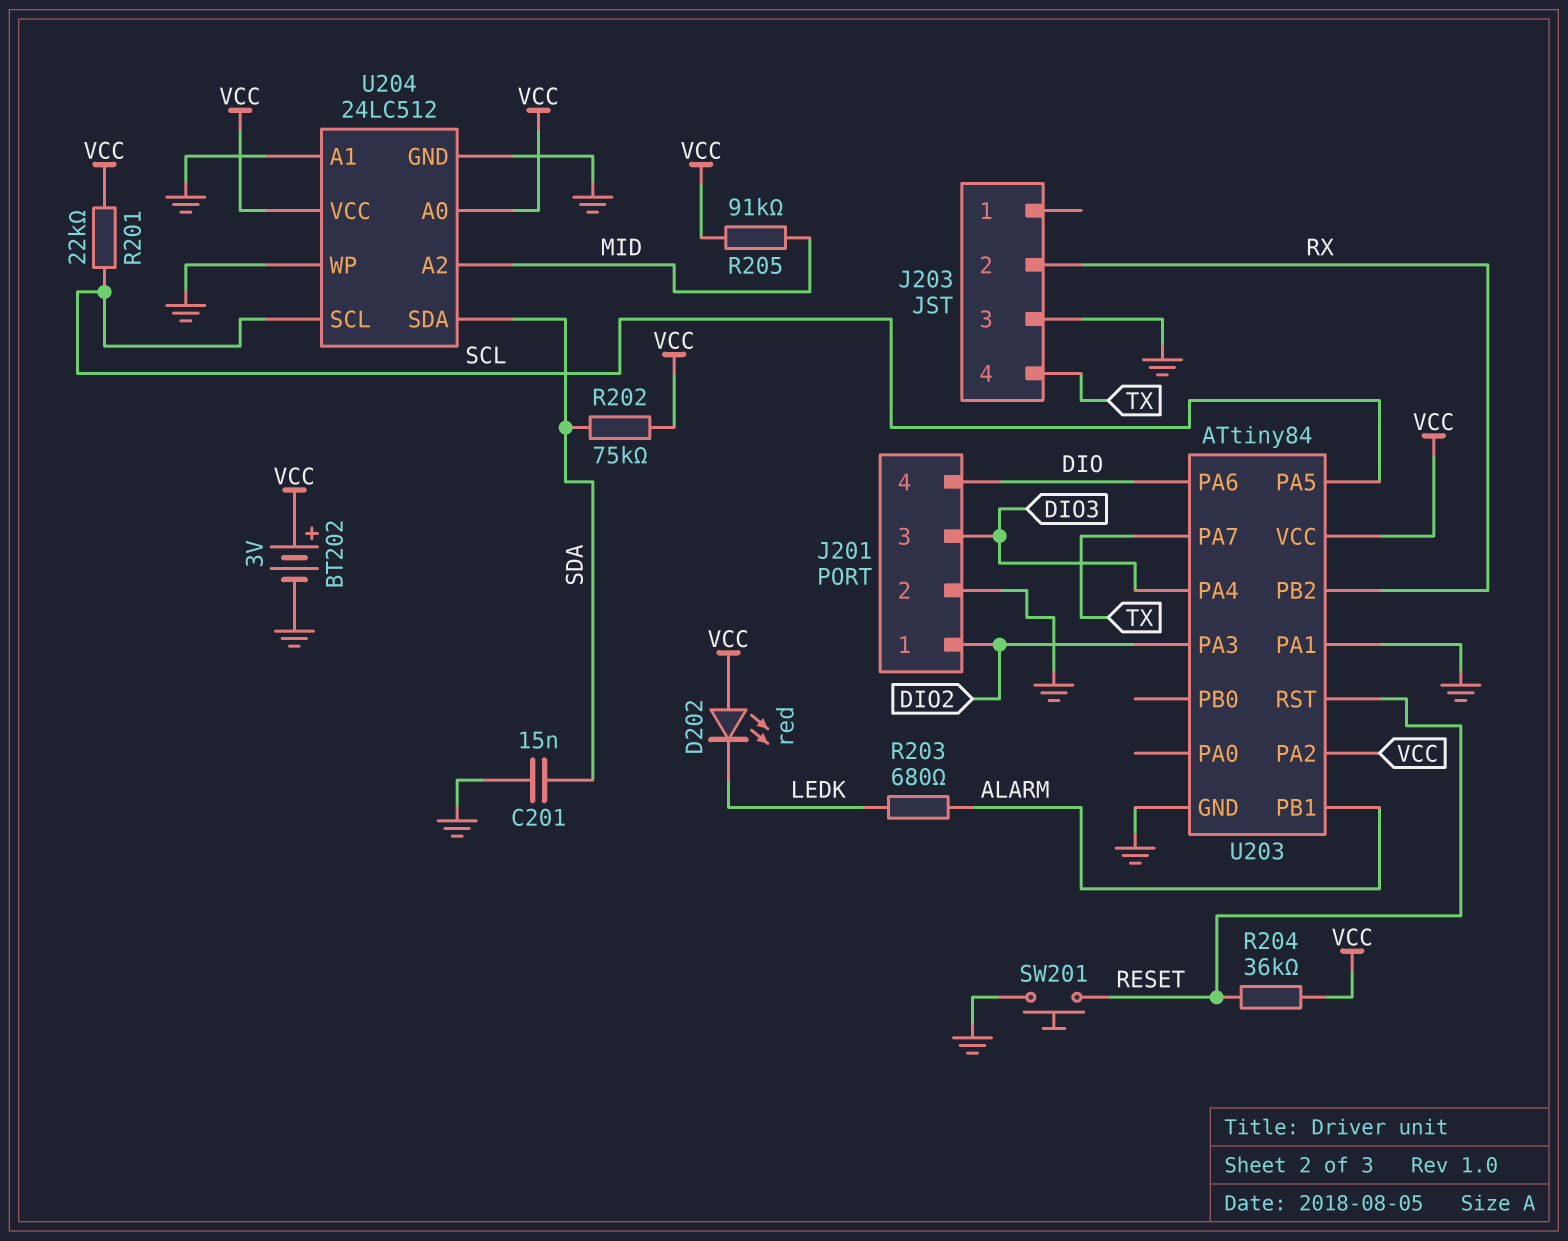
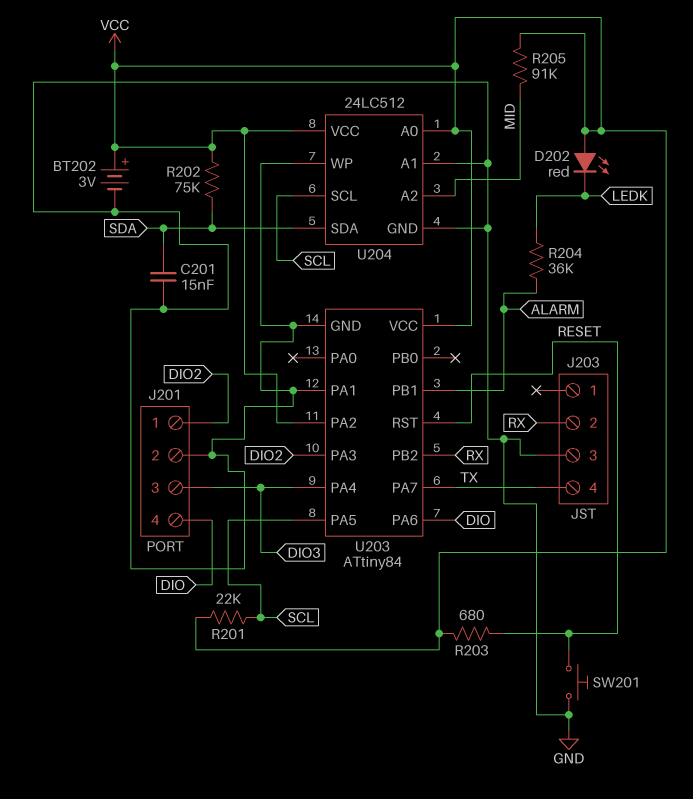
R203: 680 (ALARM, LEDK) -> 680 (RESET, VCC)
R204: 36k (RESET, VCC) -> 36k (ALARM, LEDK)

